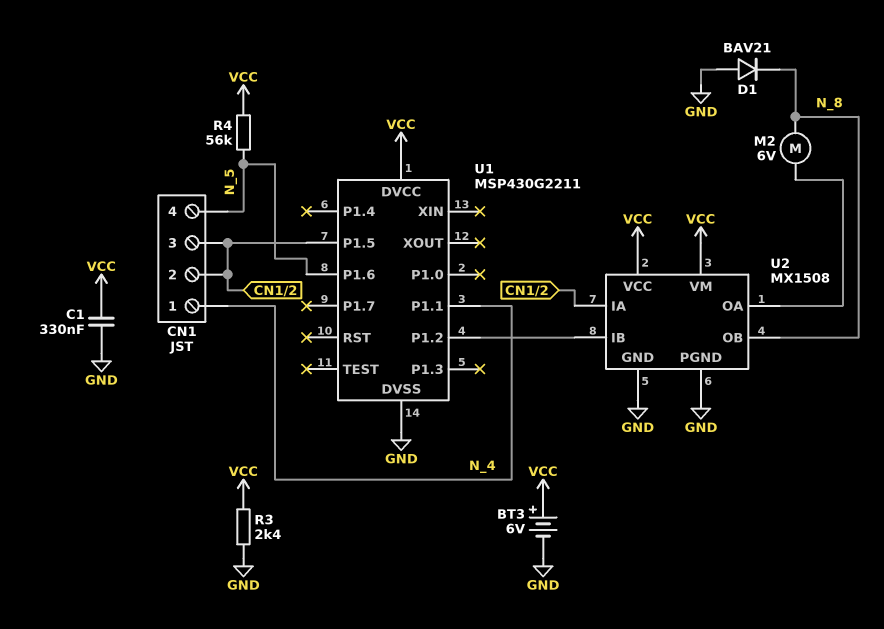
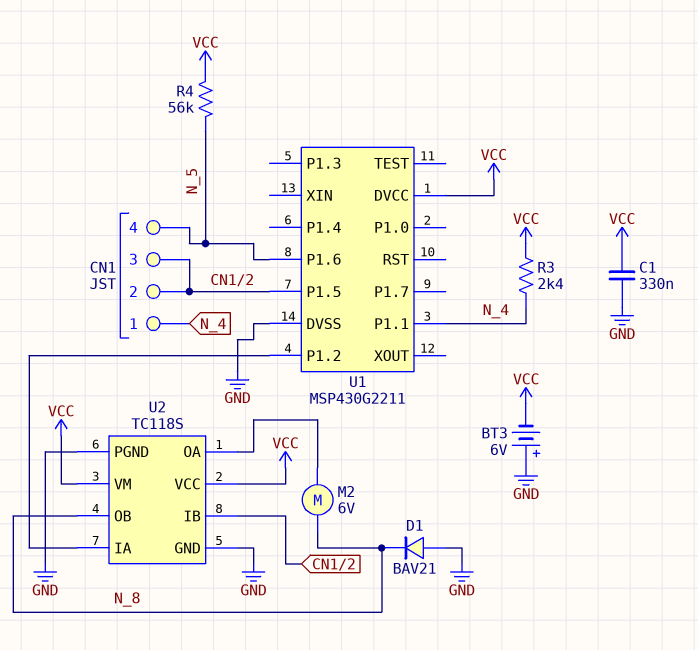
BT3: 6V (plus VCC, minus GND) -> 6V (plus GND, minus VCC)
R3: 2.4k (GND, VCC) -> 2.4k (N_4, VCC)
U2: MX1508 -> TC118S
U2 pin IA: CN1/2 -> U1/P1.2
U2 pin IB: U1/P1.2 -> CN1/2

